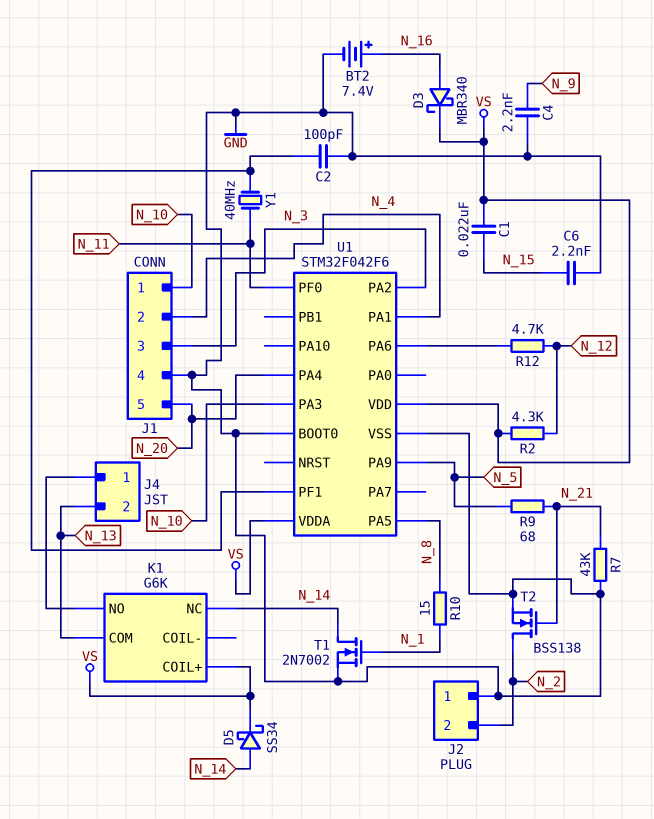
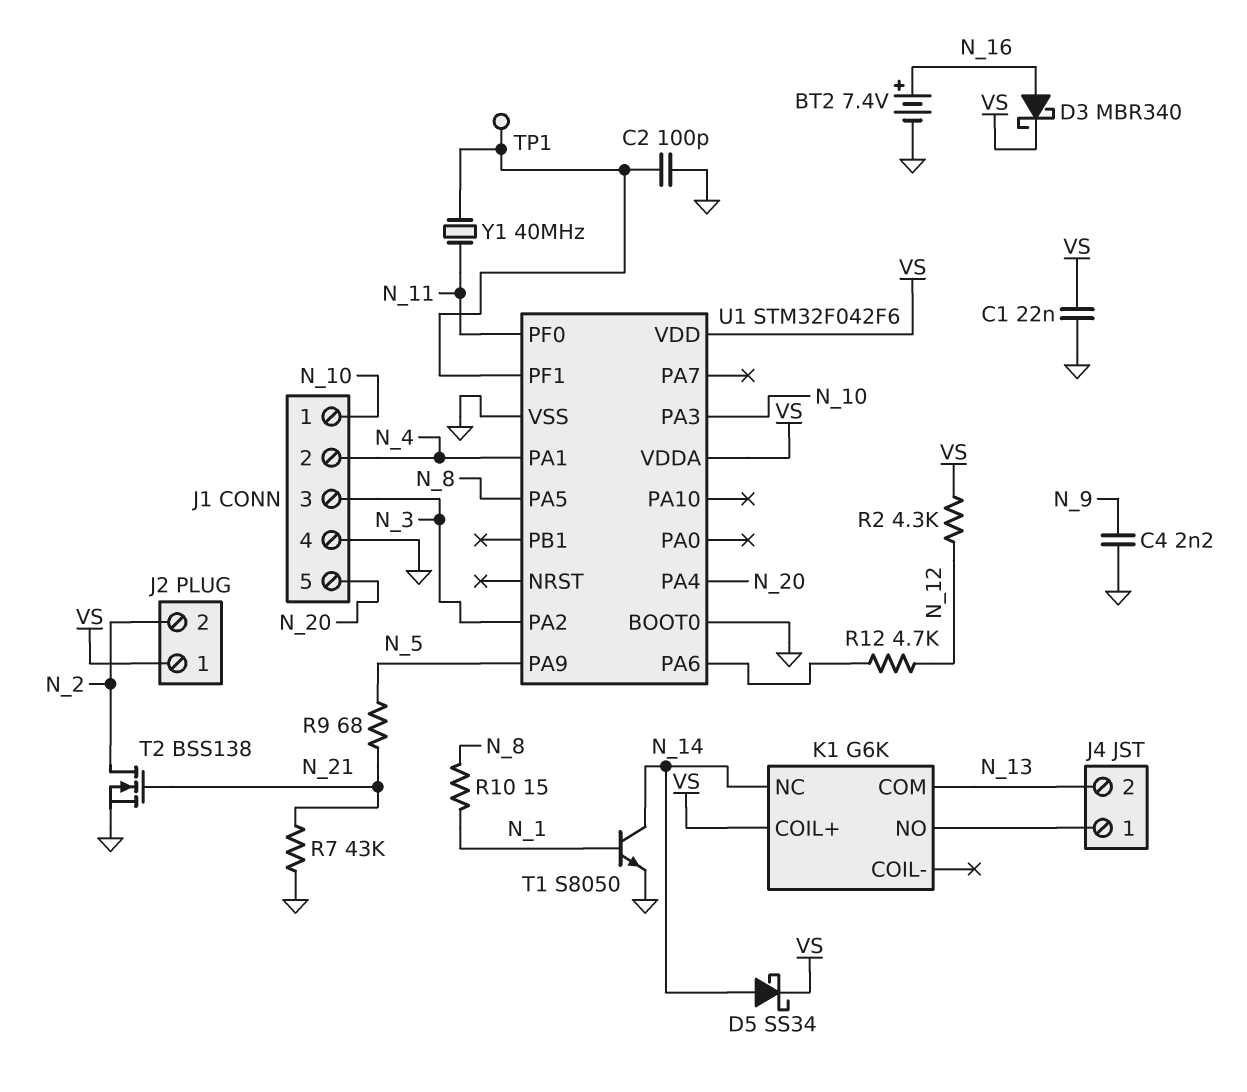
C1: 22nF (N_15, VS) -> 22nF (GND, VS)
C6: 2.2nF (GND, N_15) -> none
J2 pin 1: GND -> VS
T1: NMOS 2N7002 (G N_1, D N_14, S GND) -> NPN S8050 (B N_1, C N_14, E GND)
TP1: none -> test point (U1/PF1)

